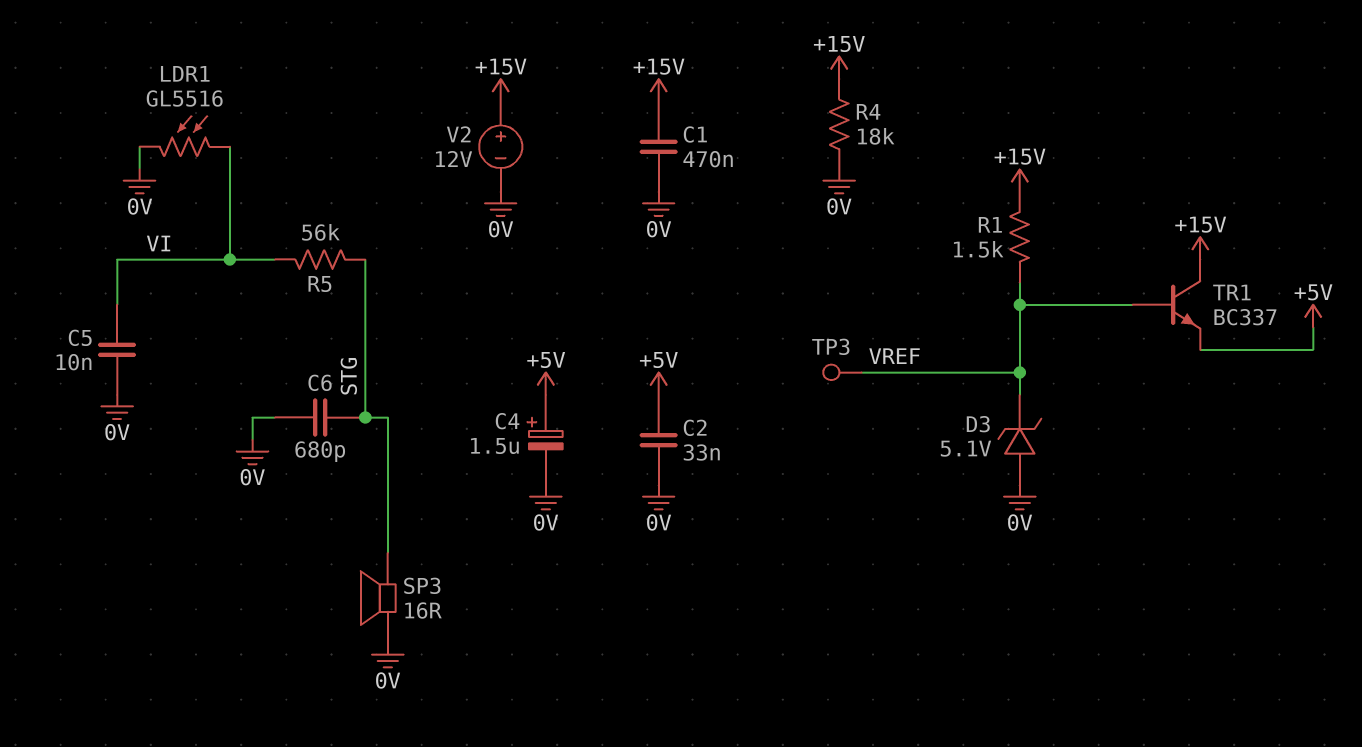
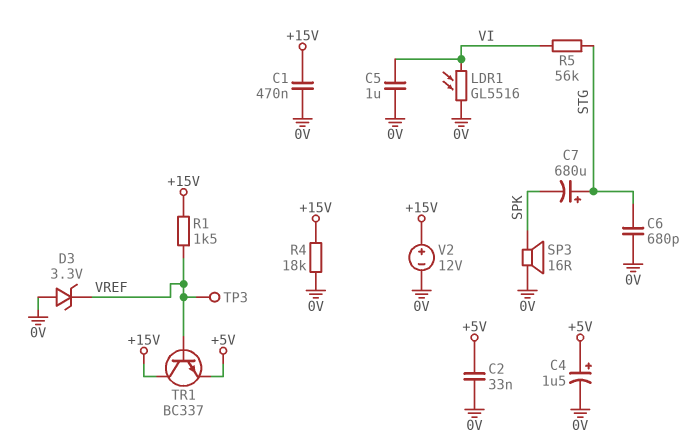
C5: 10nF (0V, VI) -> 1uF (0V, VI)
C7: none -> 680uF (plus STG, minus SPK)
D3: zener 5.1V (A 0V, K VREF) -> zener 3.3V (A 0V, K VREF)
SP3: speaker 16R (0V, STG) -> speaker 16R (0V, SPK)

